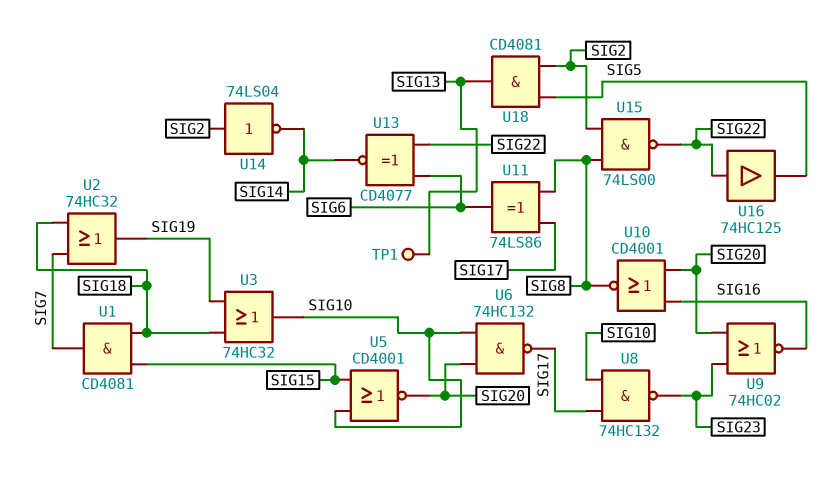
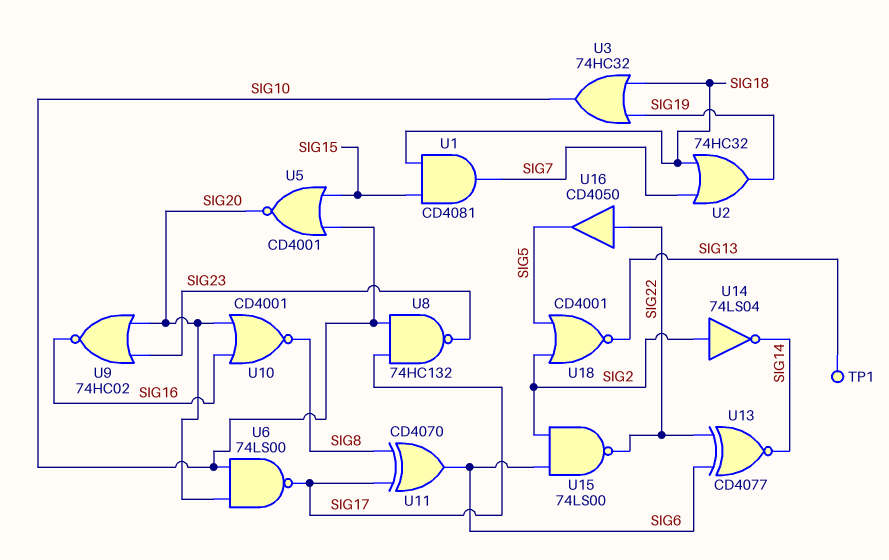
U6: NAND 74HC132 (in SIG10, in SIG20, out SIG17) -> NAND 74LS00 (in SIG10, in SIG20, out SIG17)
U11: XOR 74LS86 (in SIG8, in SIG17, out SIG6) -> XOR CD4070 (in SIG8, in SIG17, out SIG6)
U15: NAND 74LS00 (in SIG2, in SIG8, out SIG22) -> NAND 74LS00 (in SIG2, in SIG6, out SIG22)
U16: buffer 74HC125 (in SIG22, out SIG5) -> buffer CD4050 (in SIG22, out SIG5)
U18: AND CD4081 (in SIG2, in SIG5, out SIG13) -> NOR CD4001 (in SIG2, in SIG5, out SIG13)

